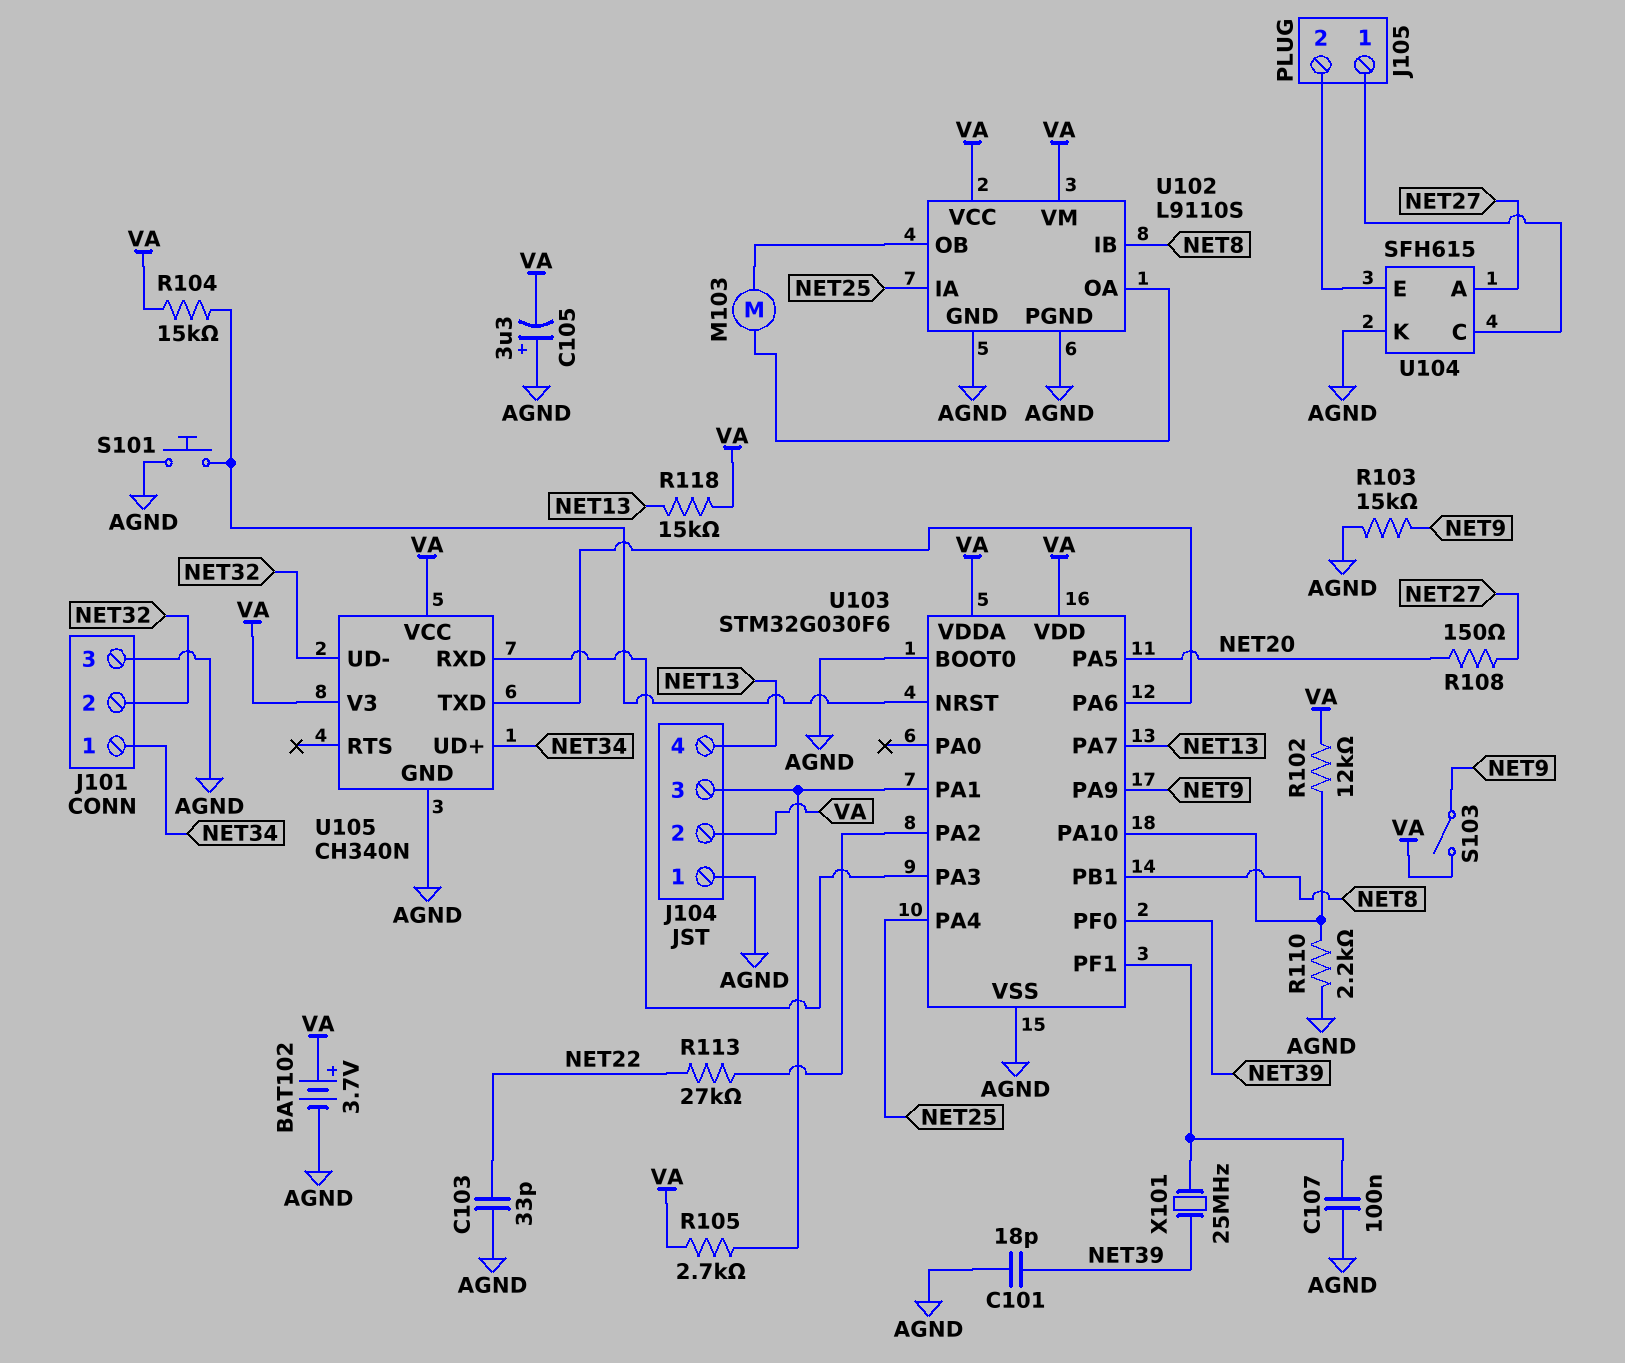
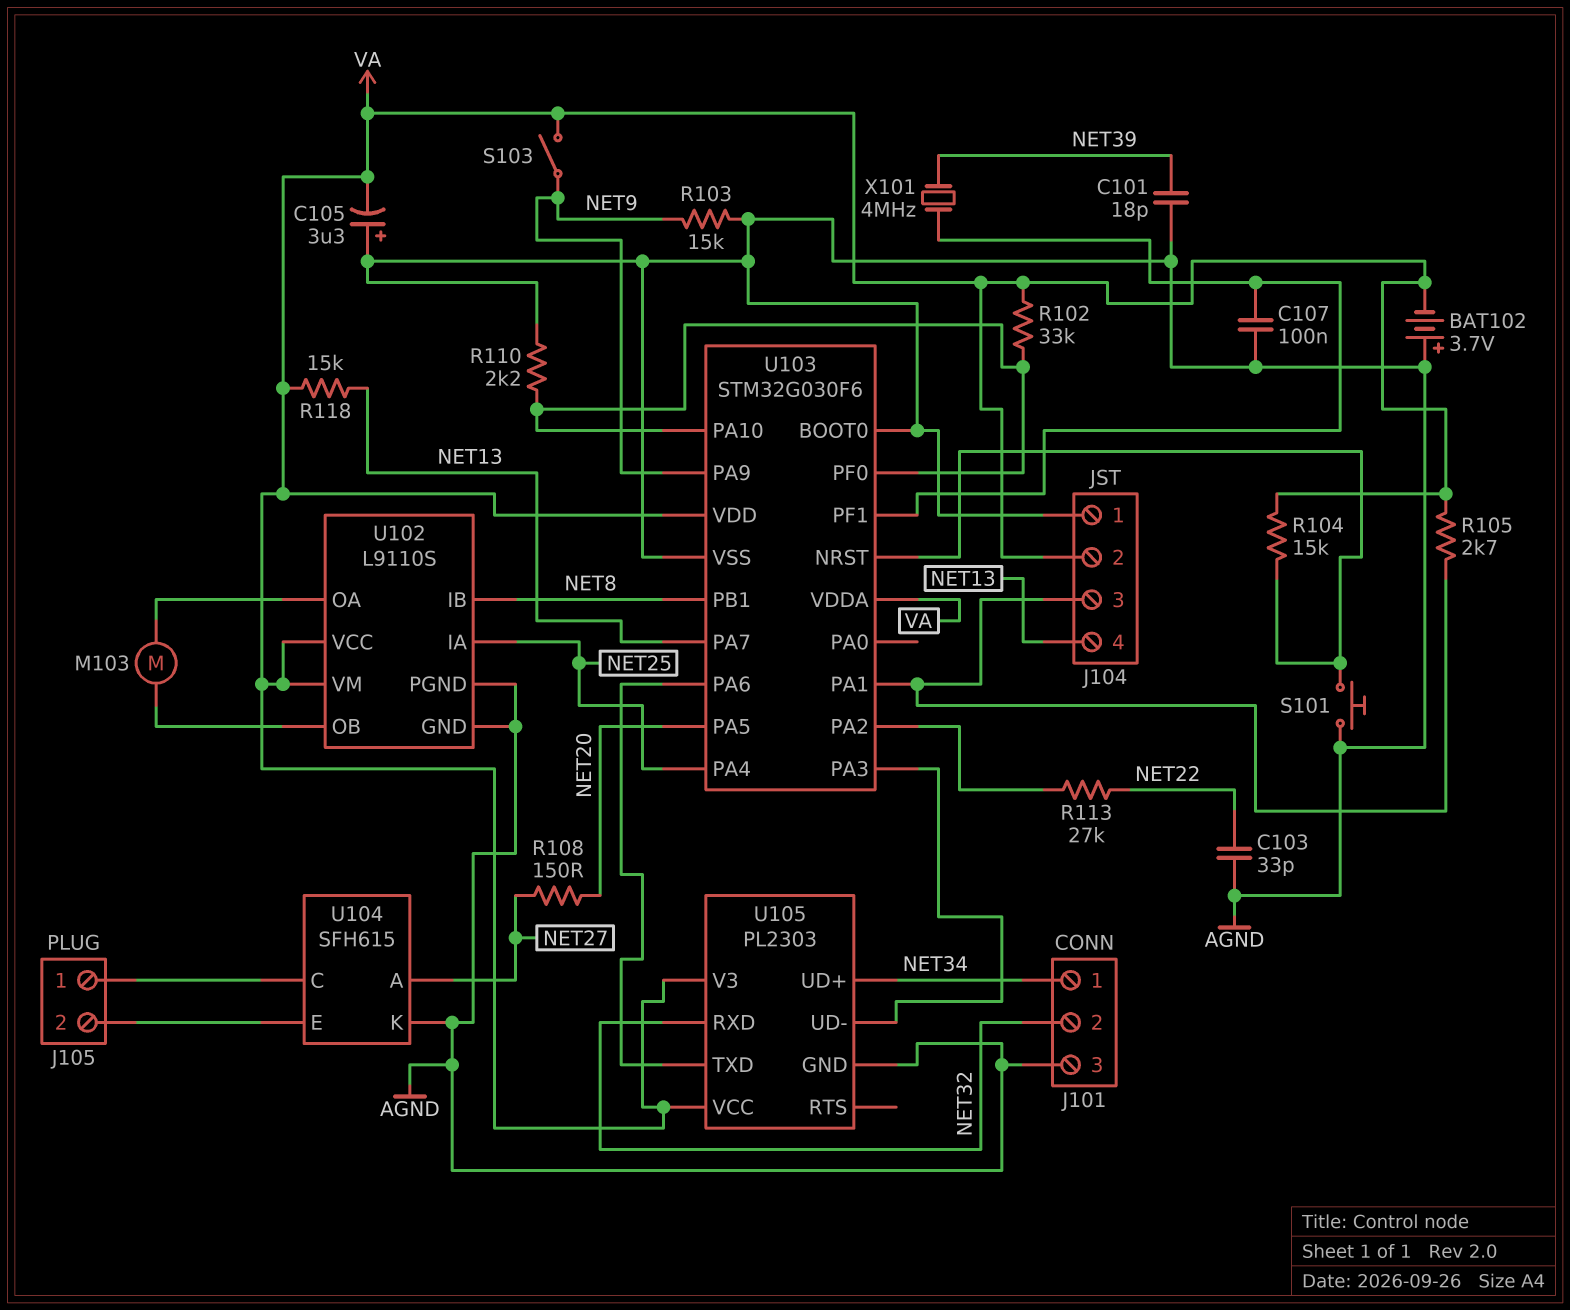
BAT102: 3.7V (plus VA, minus AGND) -> 3.7V (plus AGND, minus VA)
R102: 12k (U103/PA10, VA) -> 33k (U103/PA10, VA)
U103 pin PF0: NET39 -> U103/PA10
U105: CH340N -> PL2303
U105 pin RXD: U103/PA3 -> NET32
U105 pin UD-: NET32 -> U103/PA3
X101: 25MHz (NET39, U103/PF1) -> 4MHz (NET39, U103/PF1)

